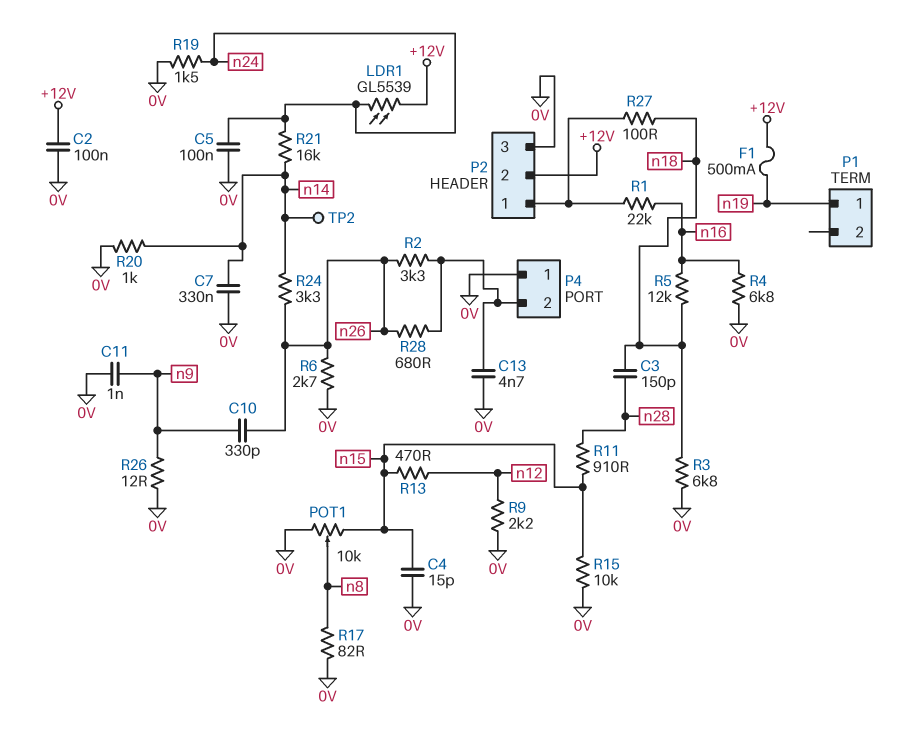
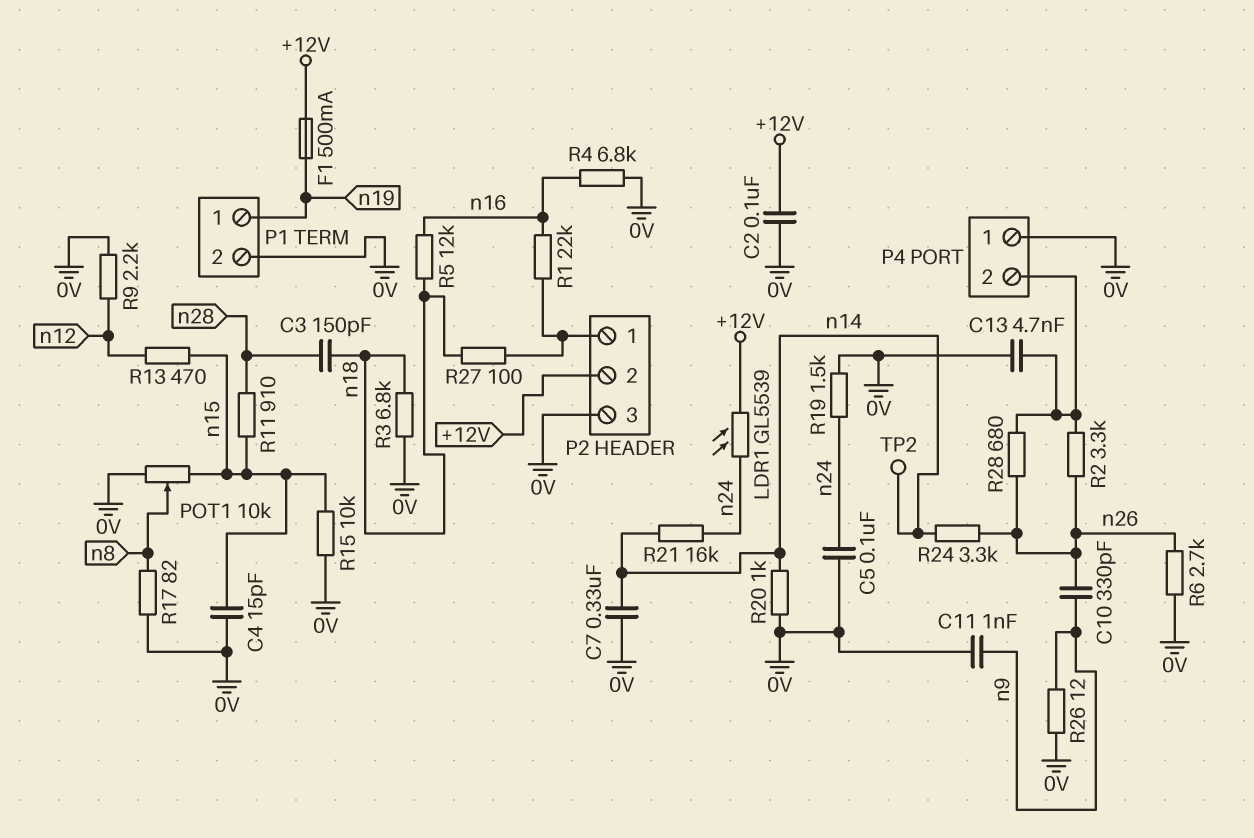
P1 pin 2: none -> 0V

